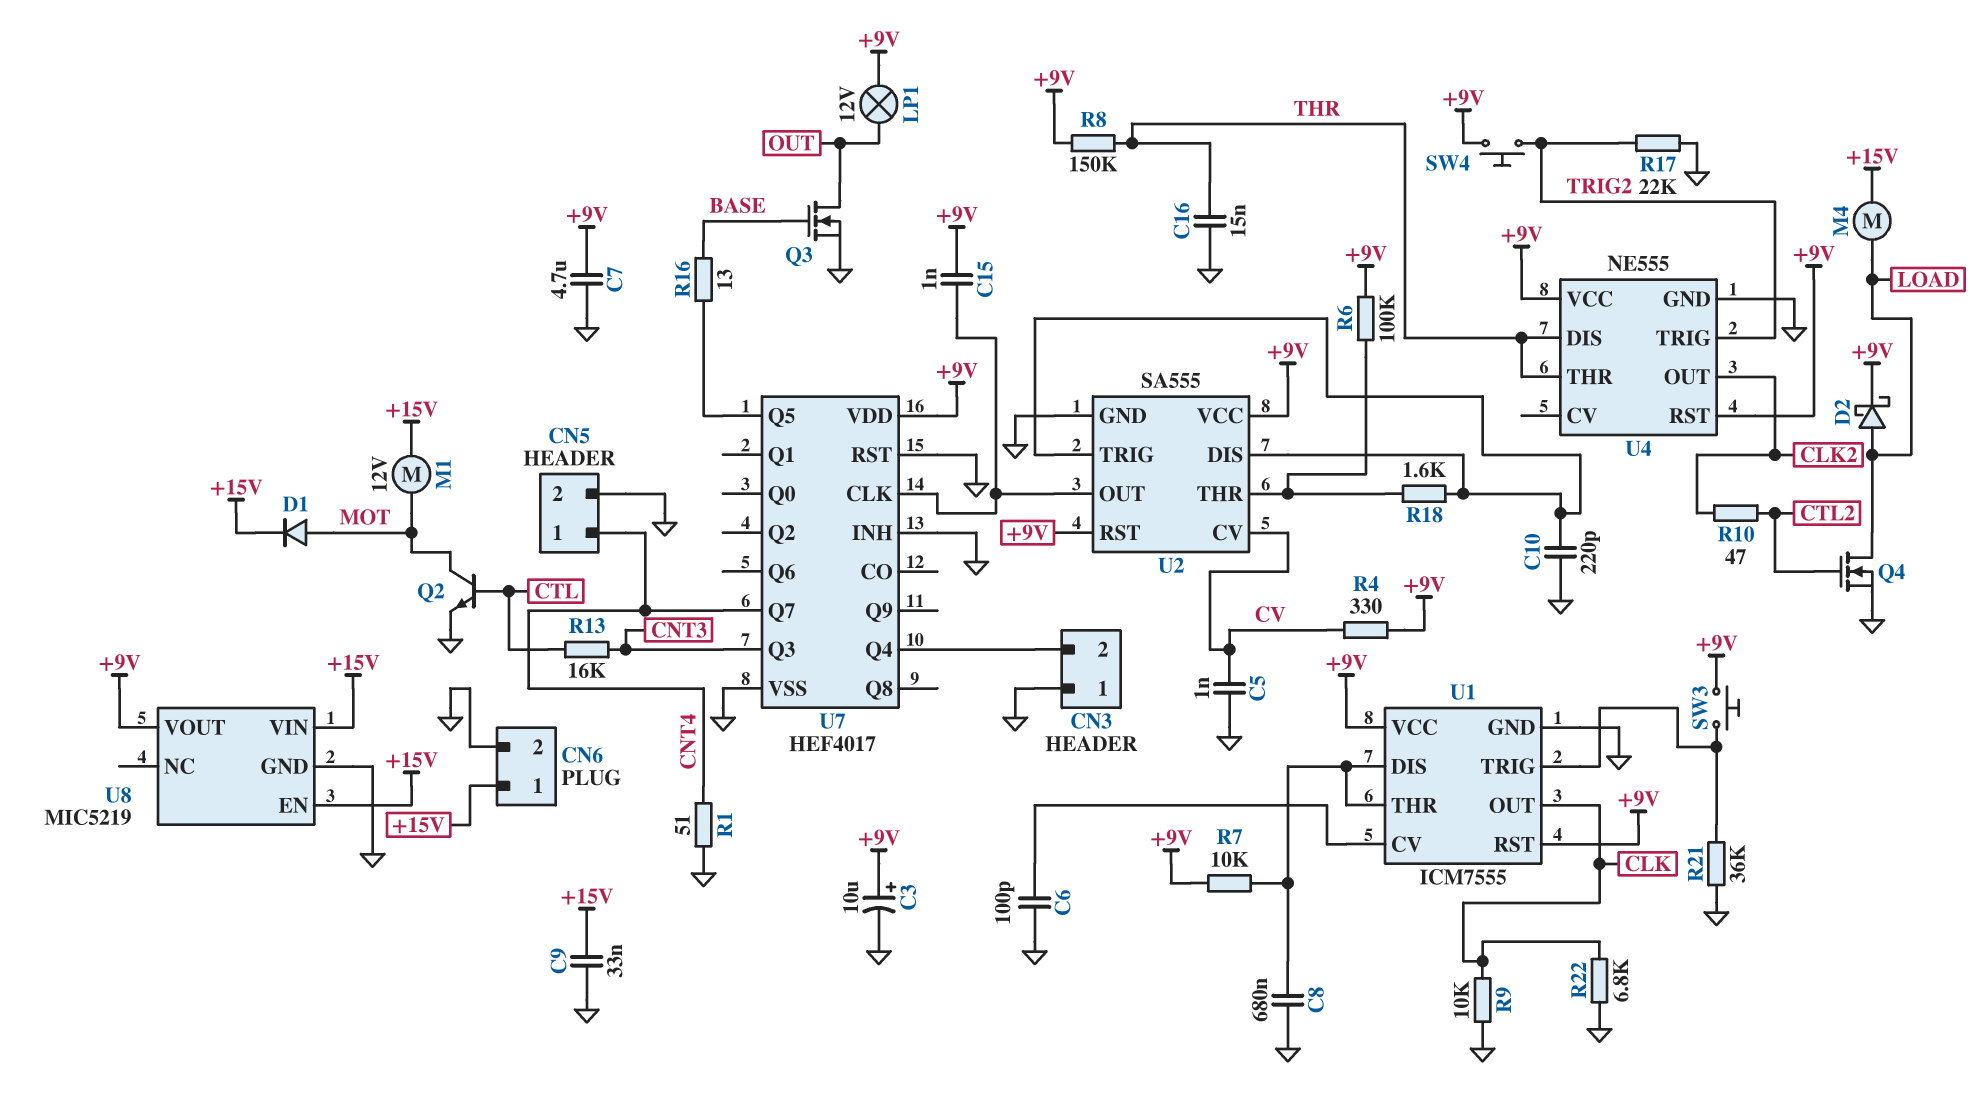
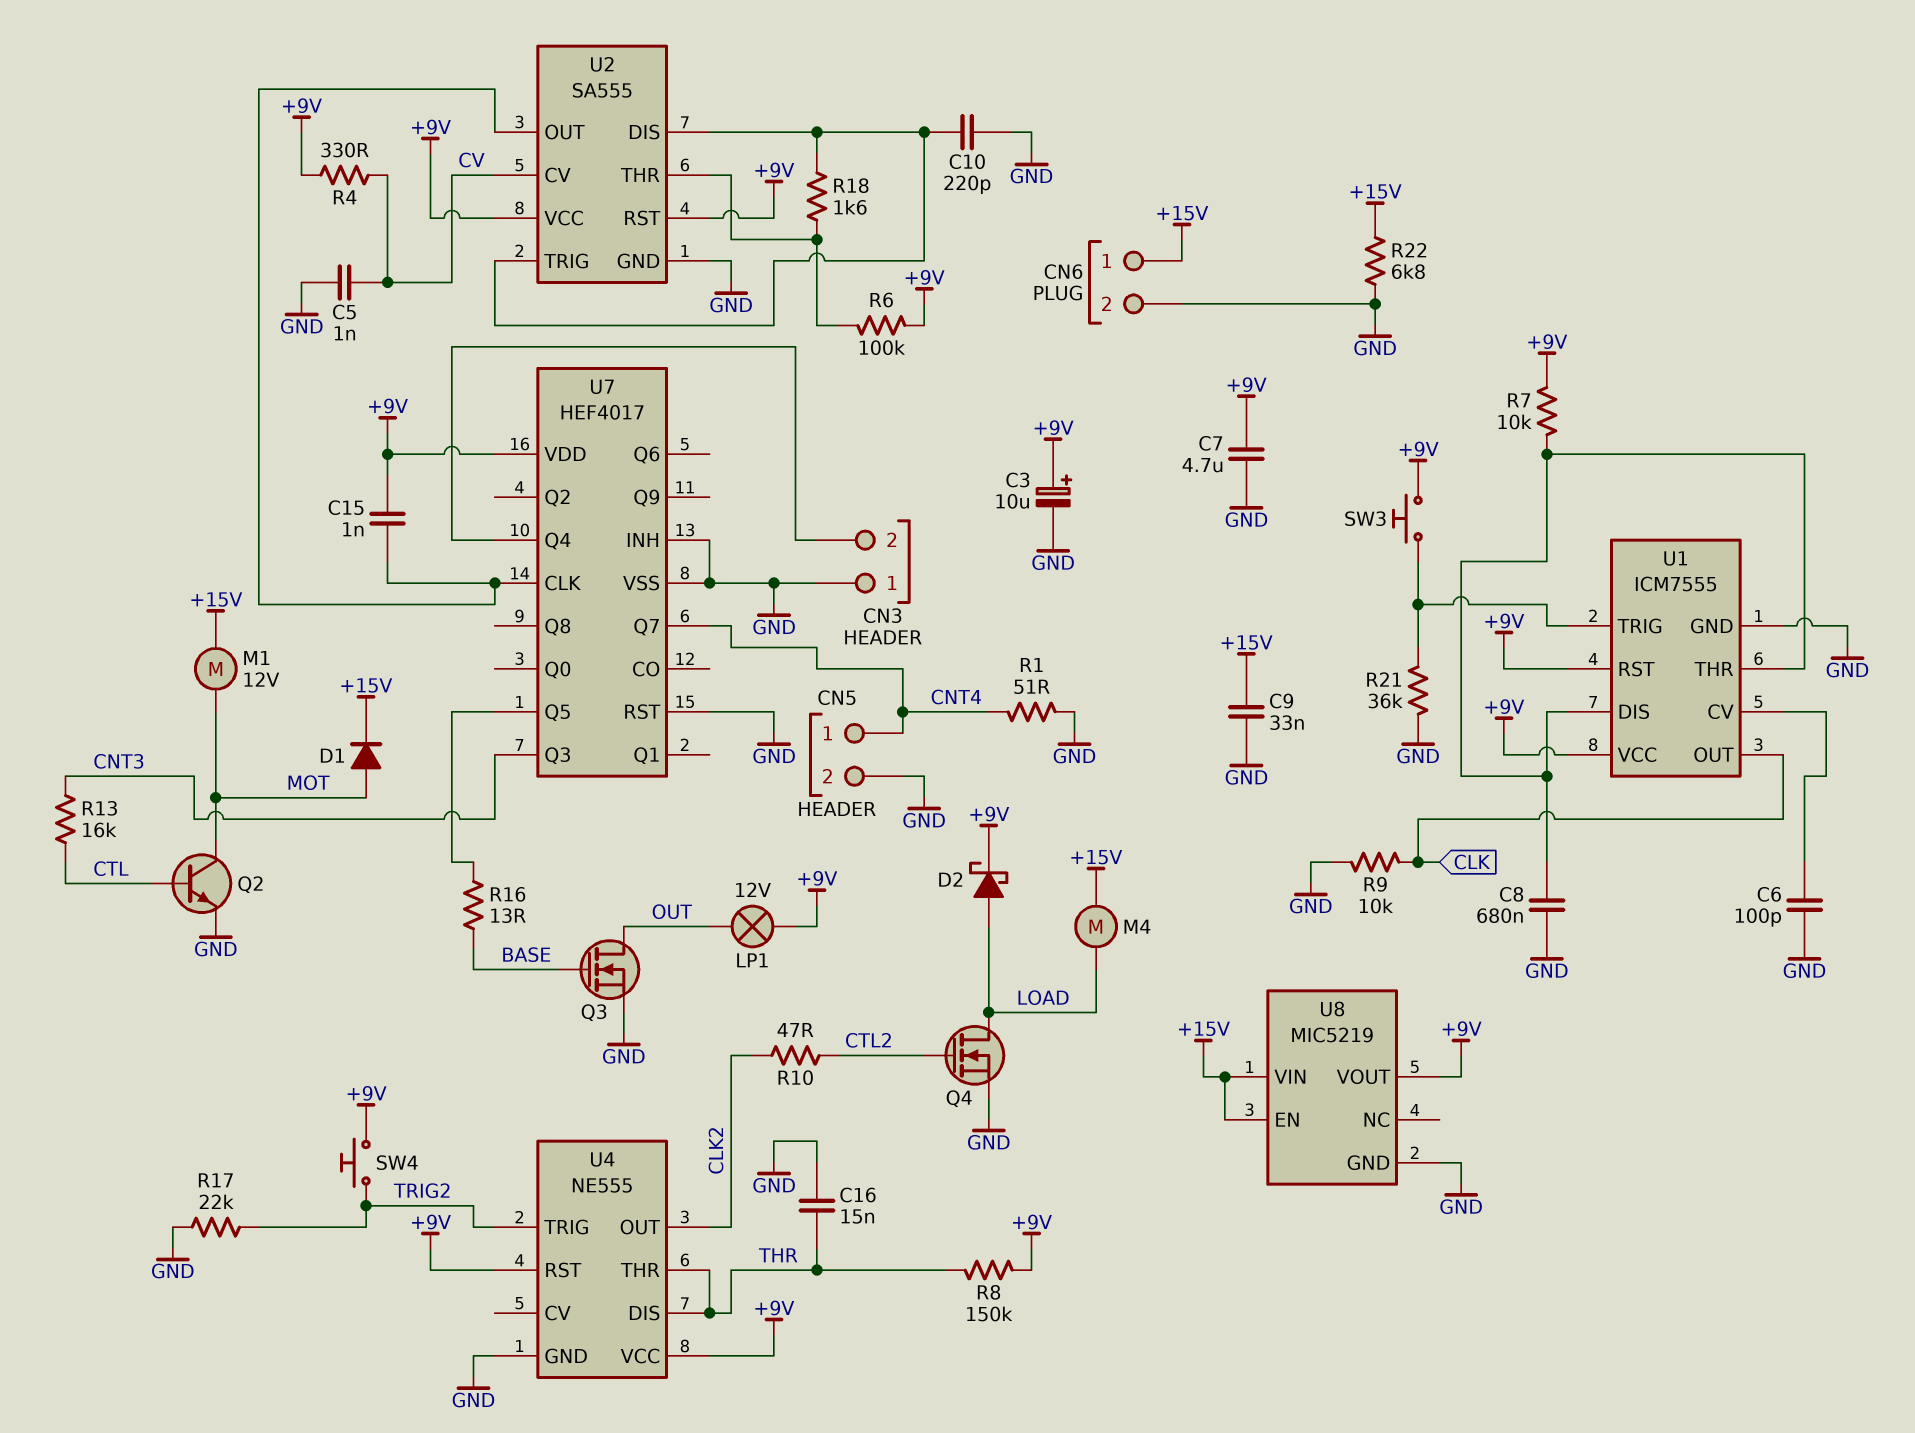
R22: 6.8k (CLK, GND) -> 6.8k (+15V, GND)

